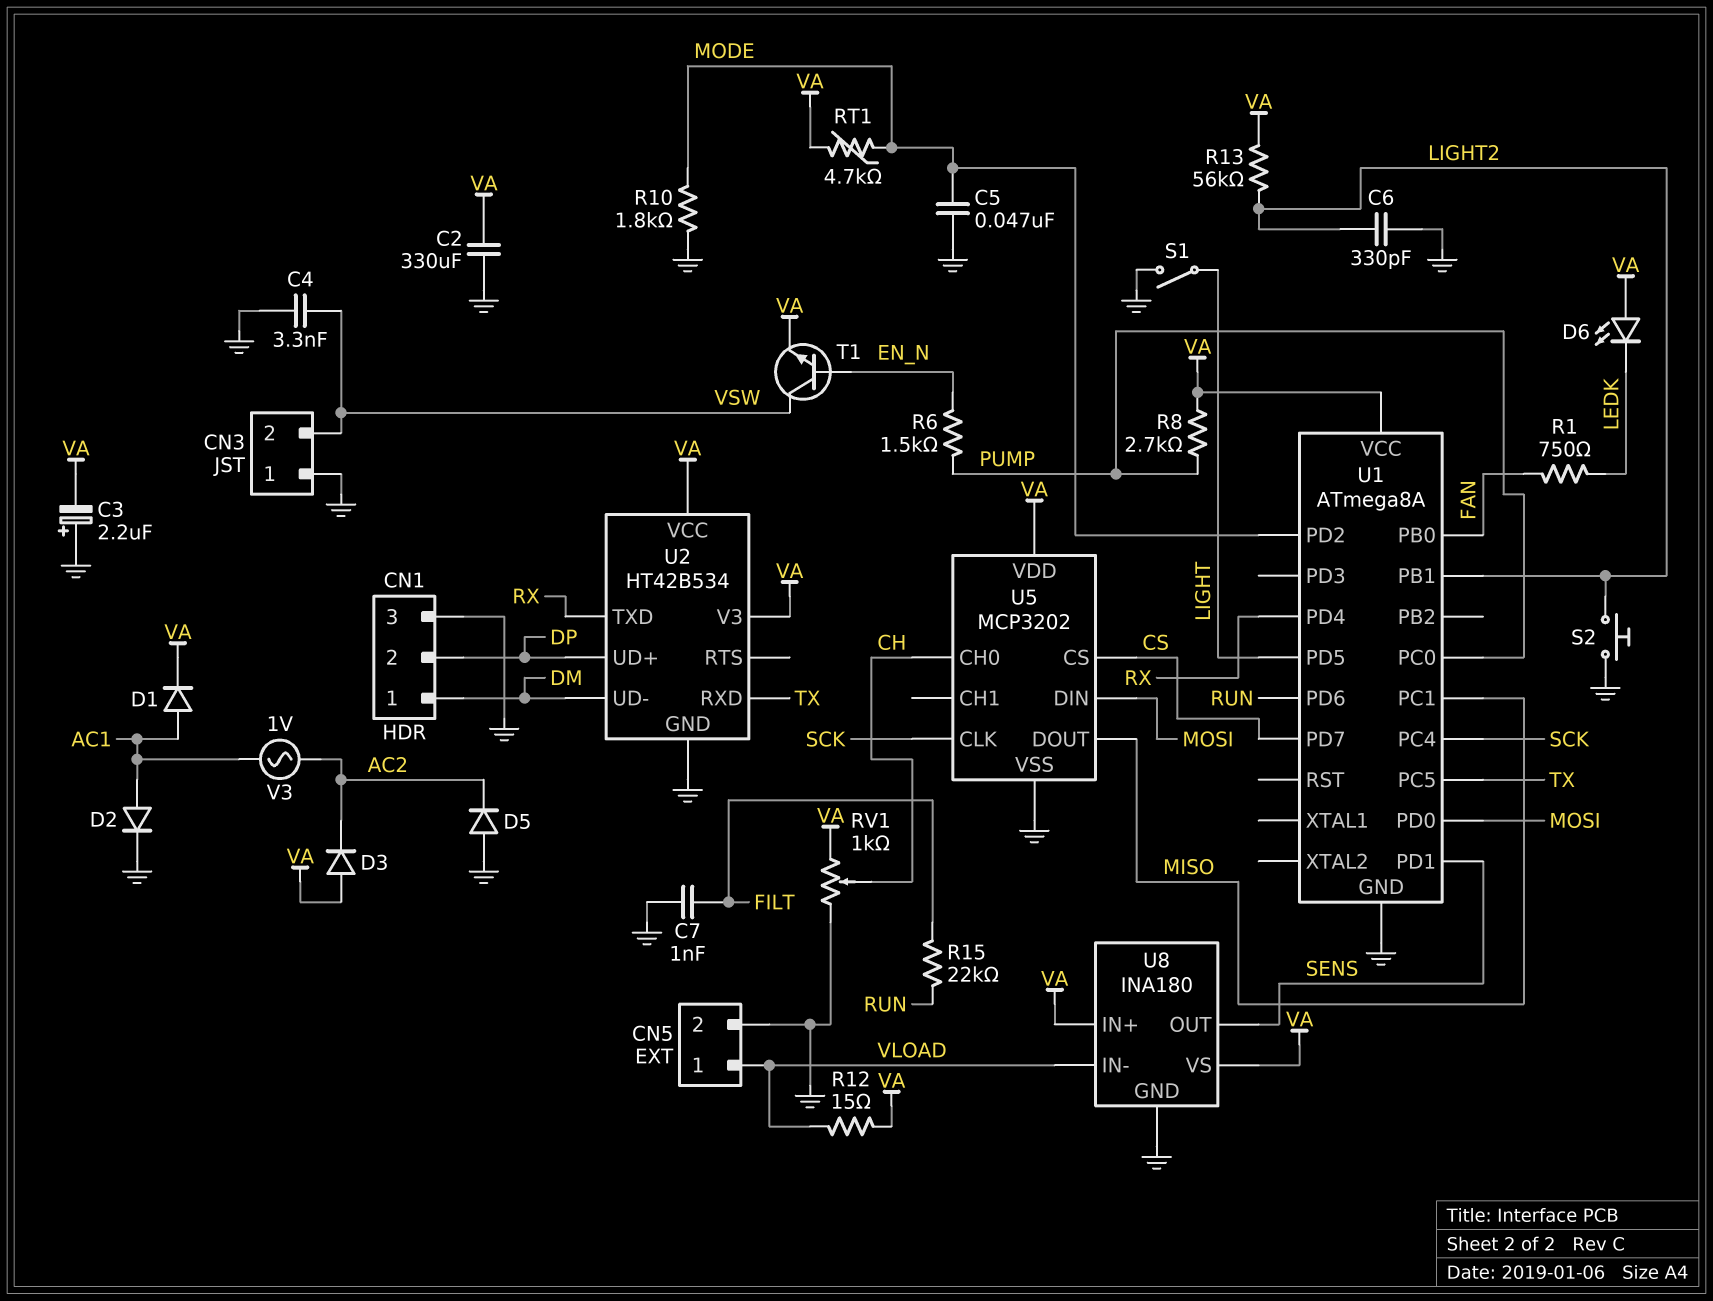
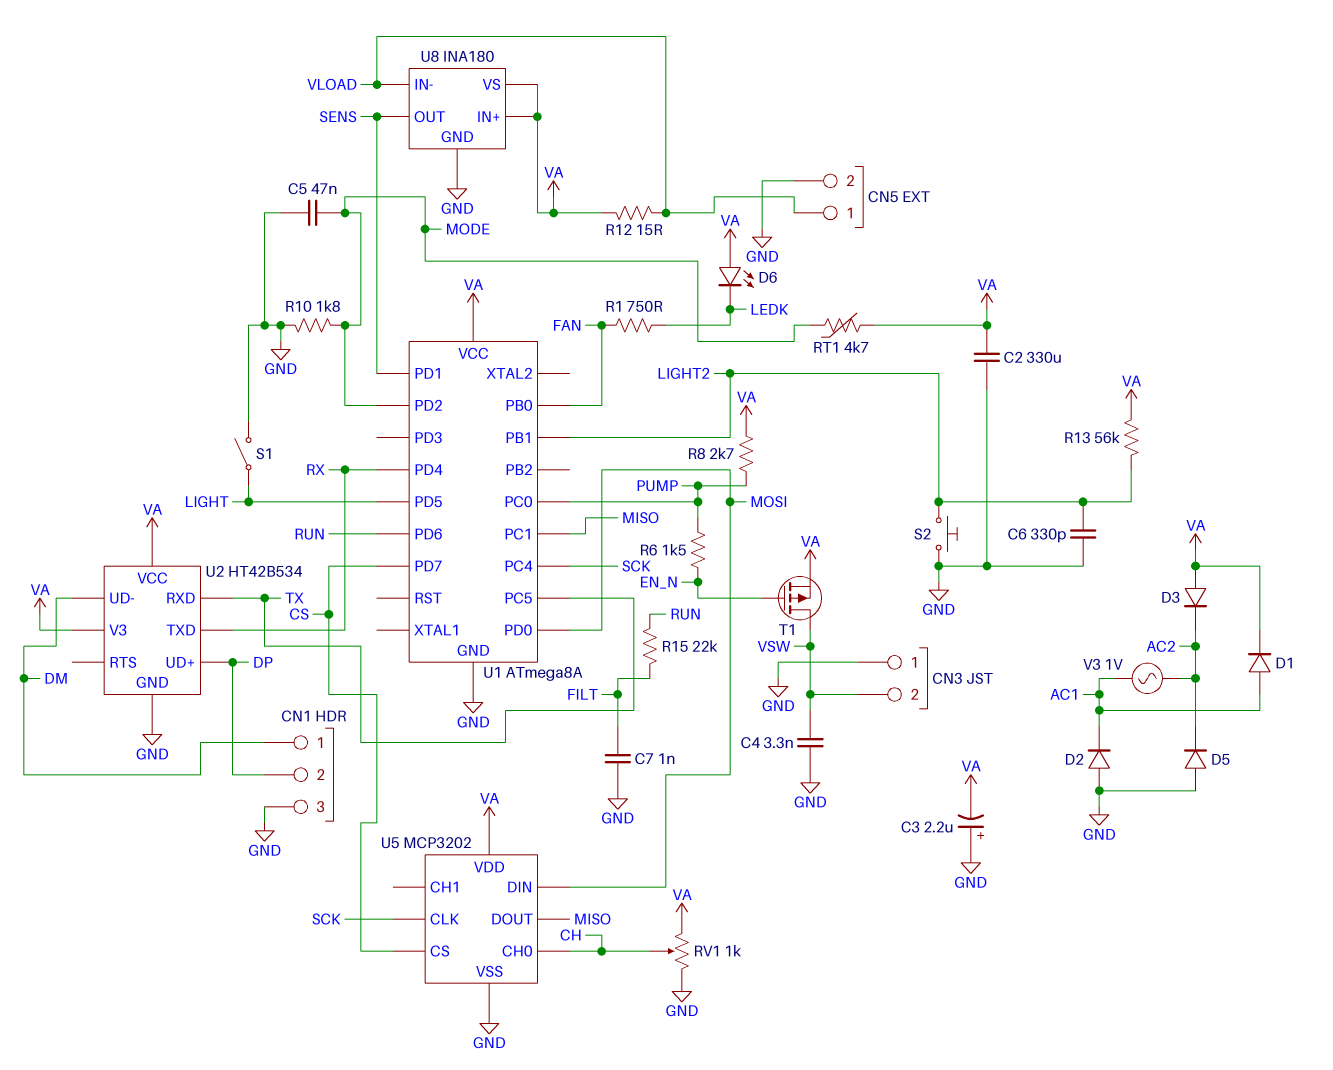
D2: diode (A AC1, K GND) -> diode (A GND, K AC1)
T1: NPN (B EN_N, C VSW, E VA) -> PMOS (G EN_N, D VSW, S VA)

